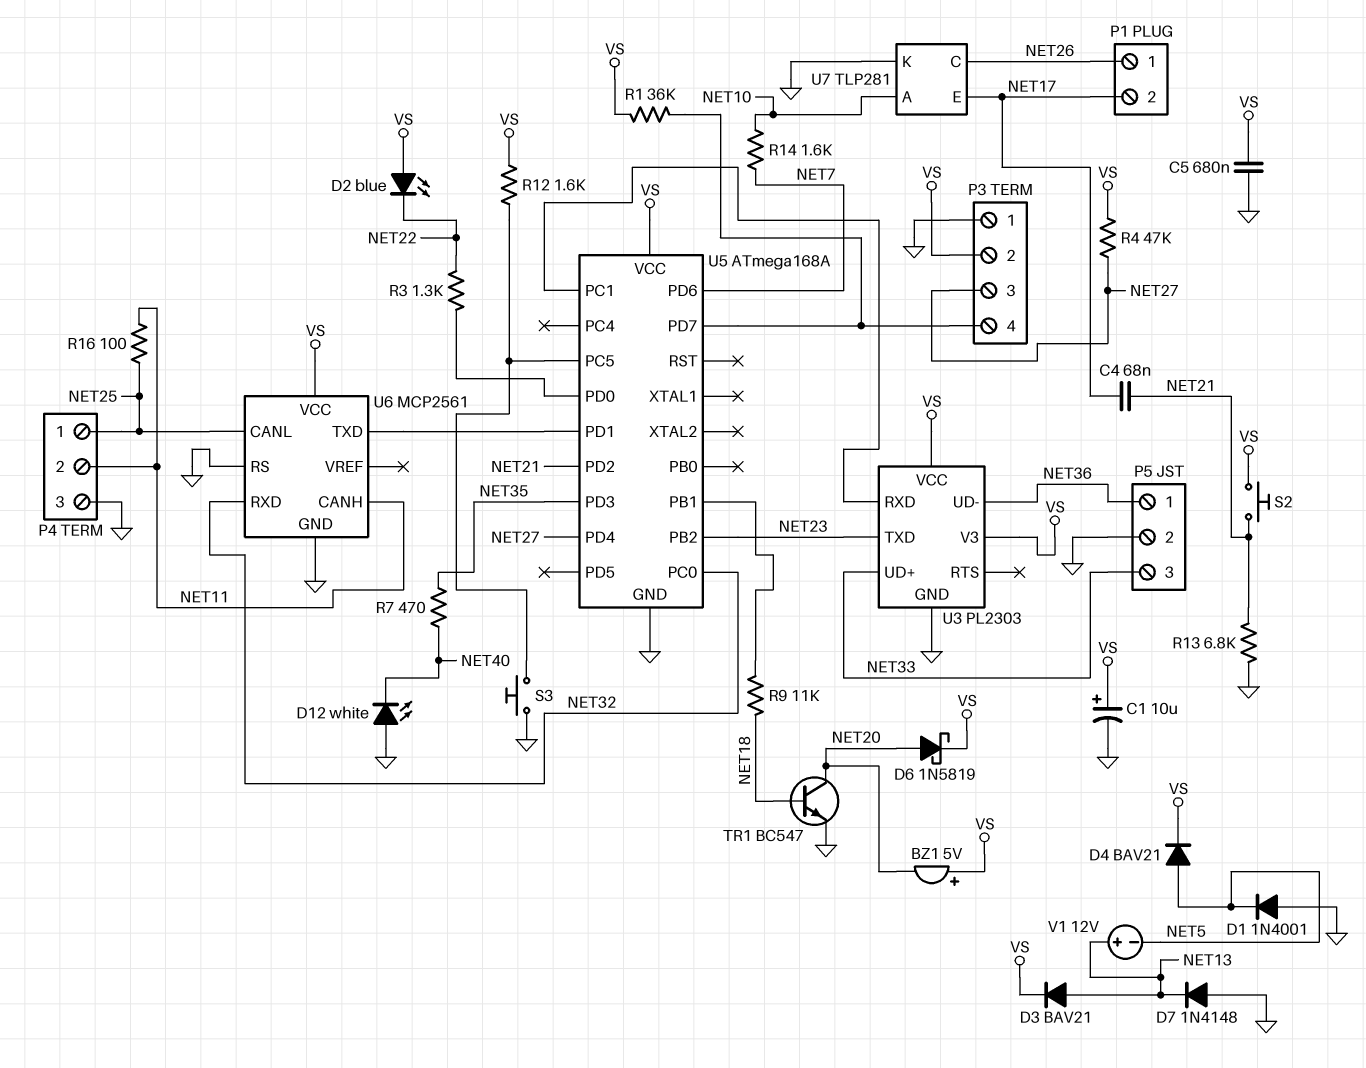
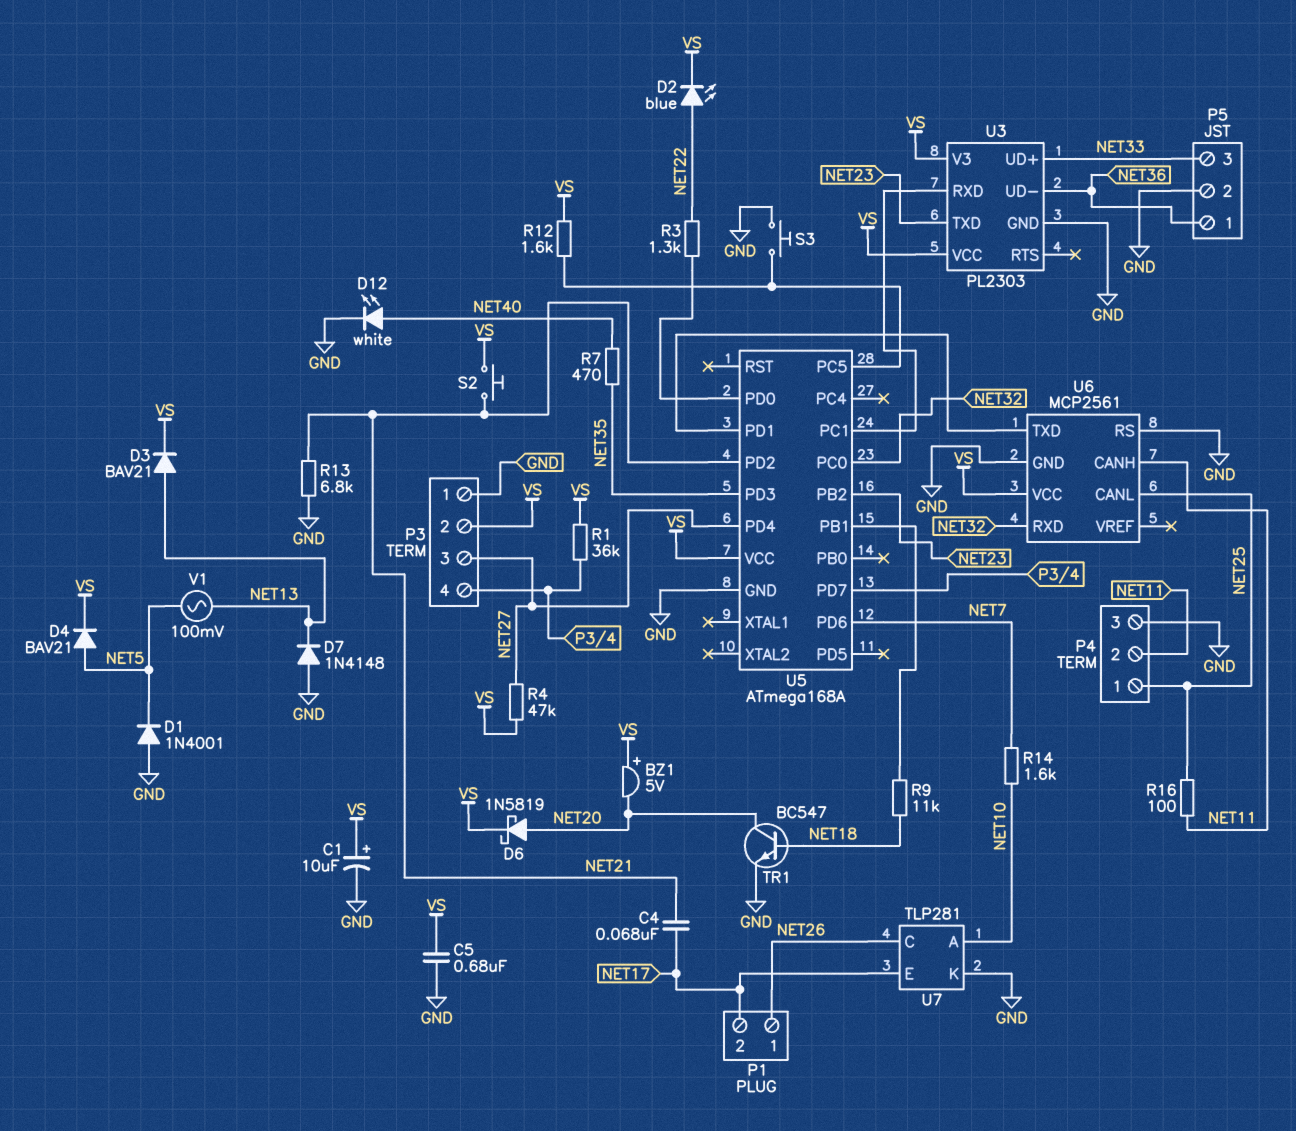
D2: LED blue (A VS, K NET22) -> LED blue (A NET22, K VS)
D12: LED white (A GND, K NET40) -> LED white (A NET40, K GND)
V1: 12V (plus NET13, minus NET5) -> AC 100mV (NET5, NET13)

